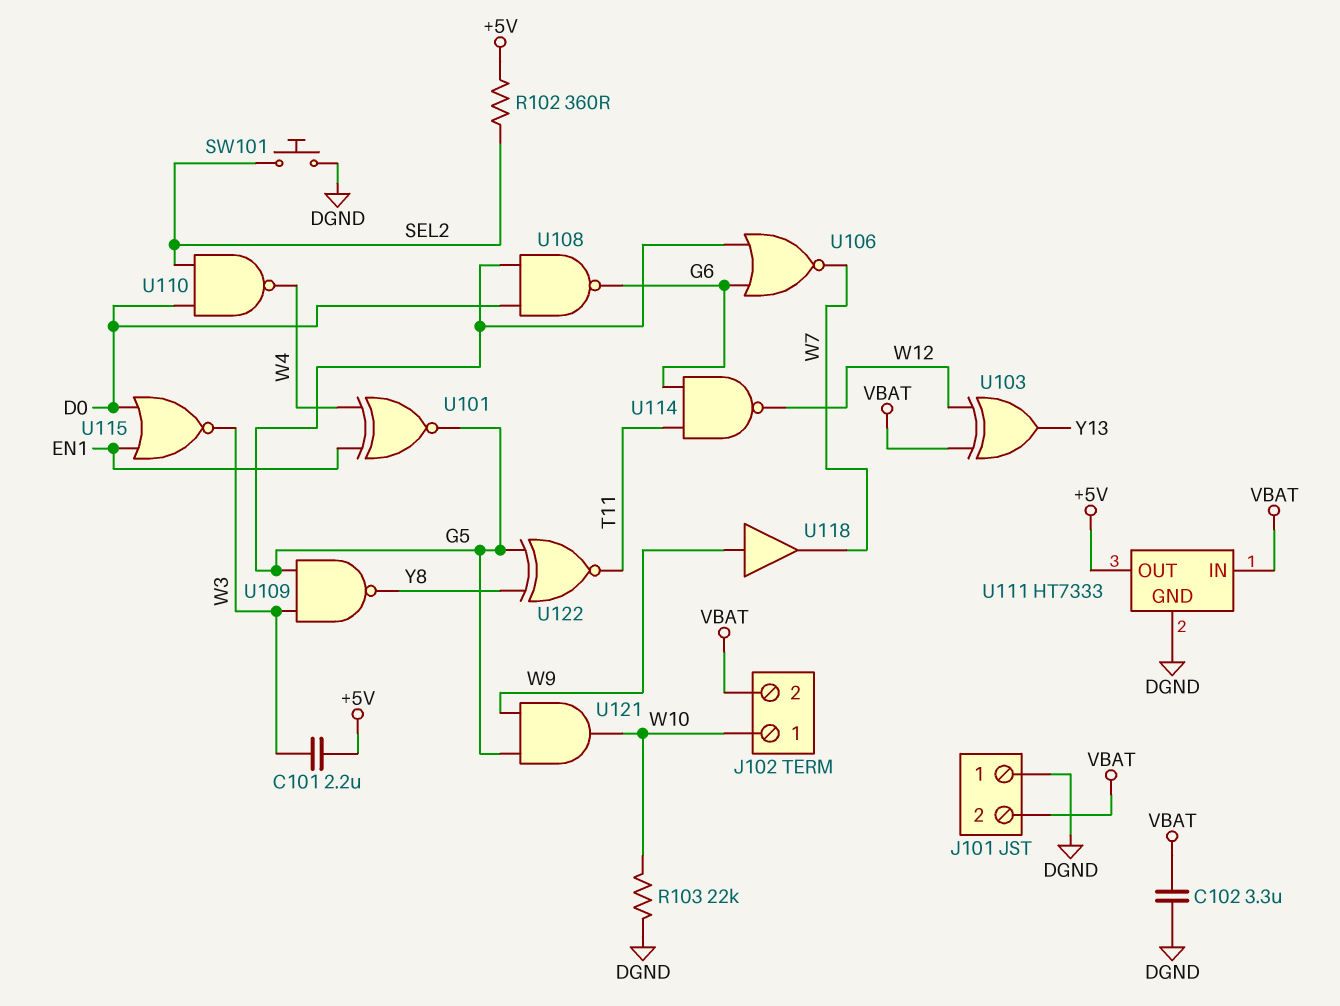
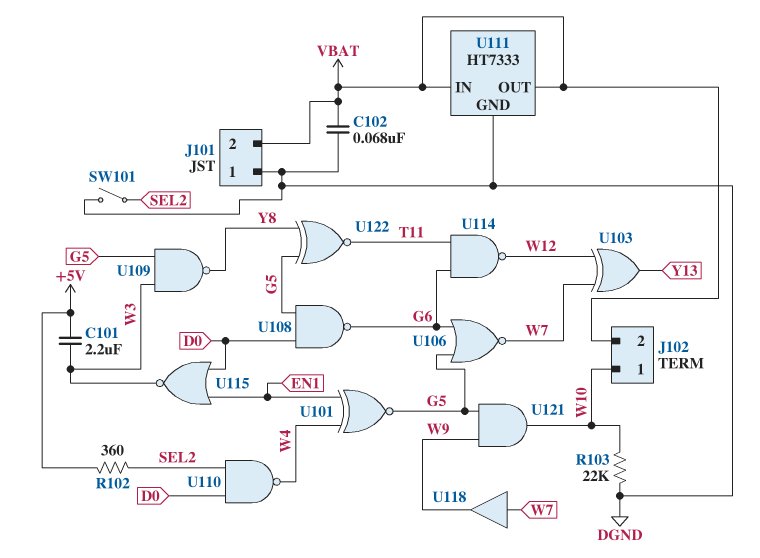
C102: 3.3uF (DGND, VBAT) -> 68nF (DGND, VBAT)
SW101: button (DGND, SEL2) -> switch (DGND, SEL2)
U103: XOR (in VBAT, in W12, out Y13) -> XOR (in W7, in W12, out Y13)
U111 pin OUT: +5V -> VBAT
U118: buffer (in W9, out W7) -> buffer (in W7, out W9)

